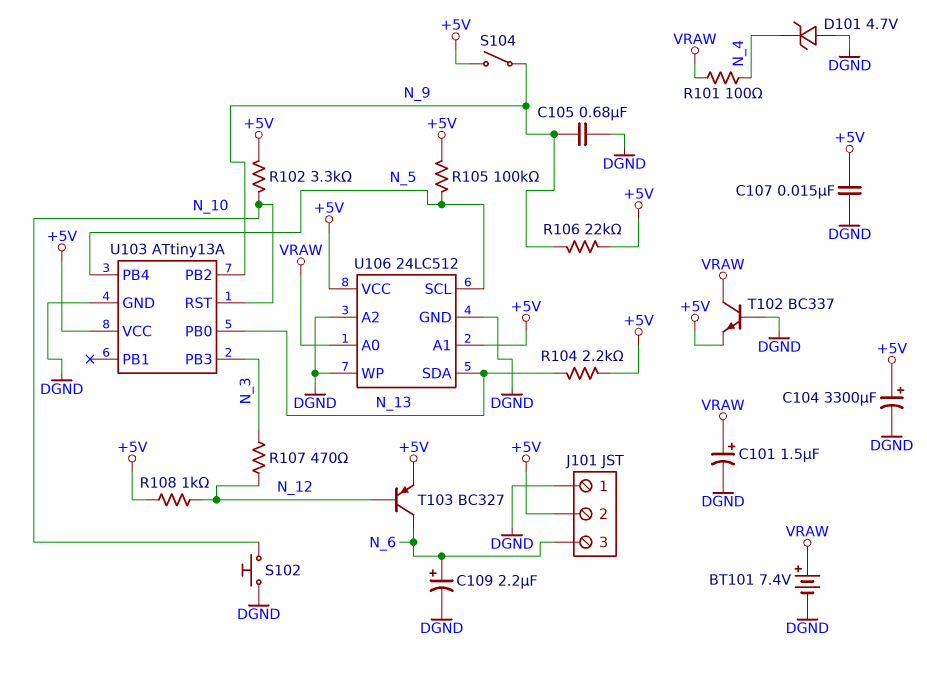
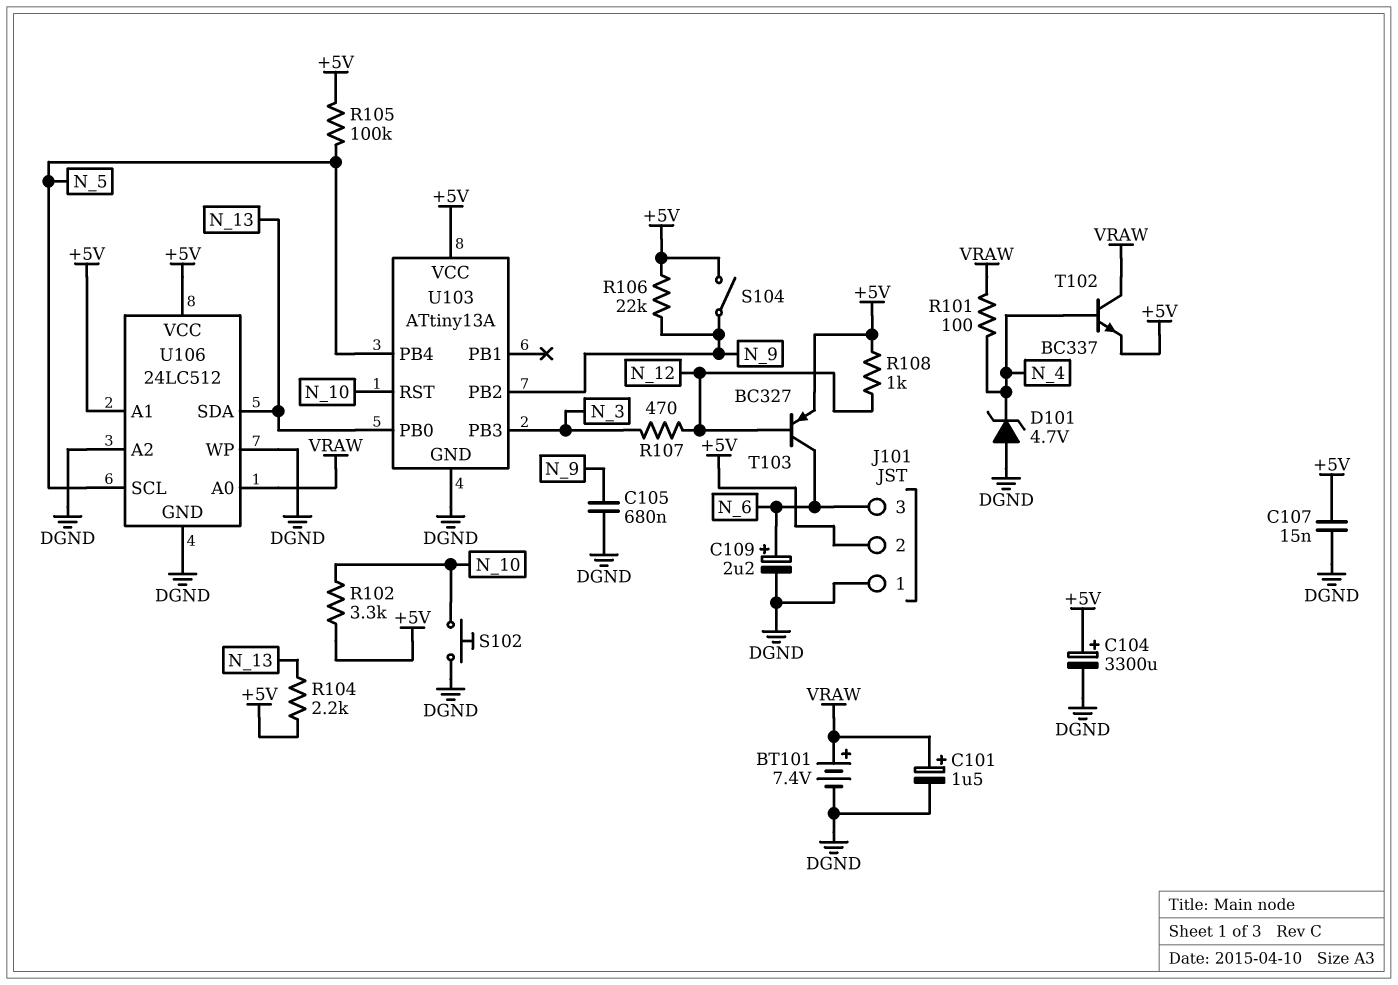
T102: NPN BC337 (B DGND, C VRAW, E +5V) -> NPN BC337 (B N_4, C VRAW, E +5V)

